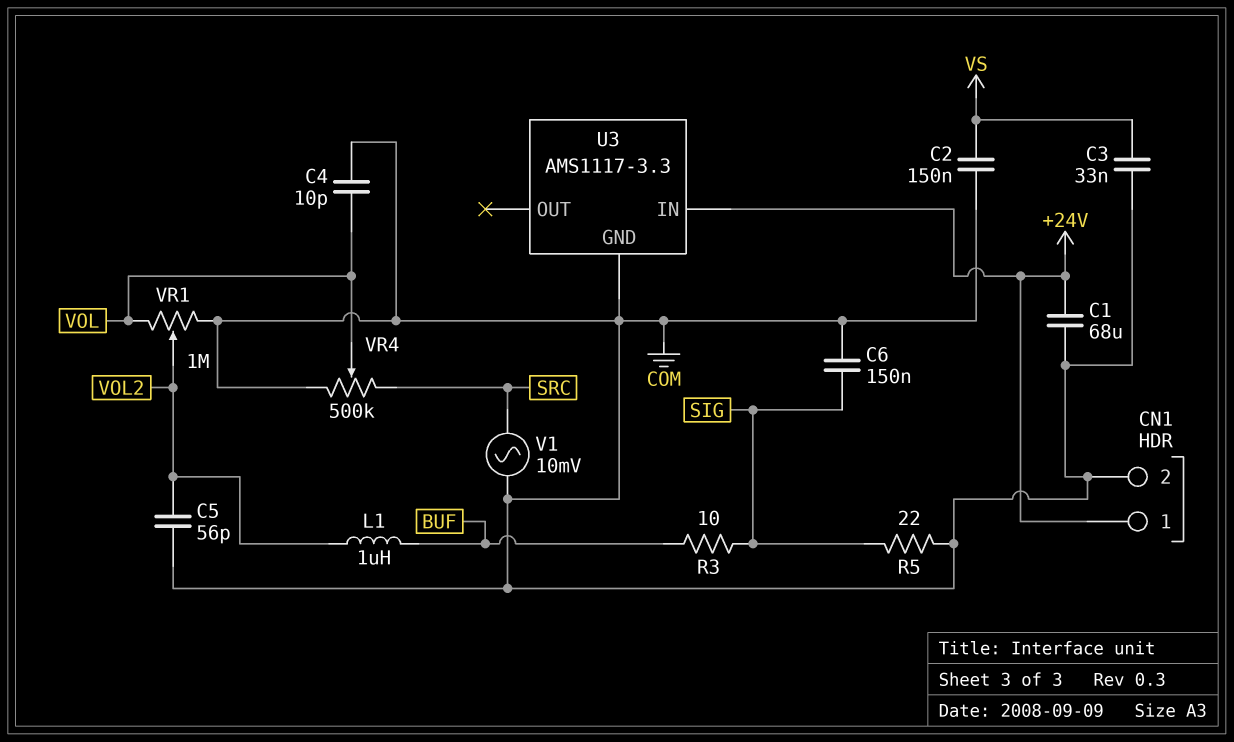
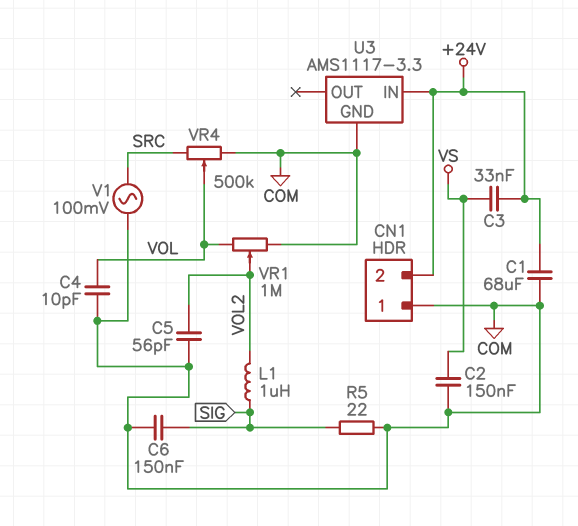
C3: 33nF (COM, VS) -> 33nF (+24V, VS)
CN1 pin 1: +24V -> COM
CN1 pin 2: COM -> +24V
L1: 1uH (BUF, VOL2) -> 1uH (SIG, VOL2)
R3: 10 (BUF, SIG) -> none
V1: AC 10mV (COM, SRC) -> AC 100mV (COM, SRC)

